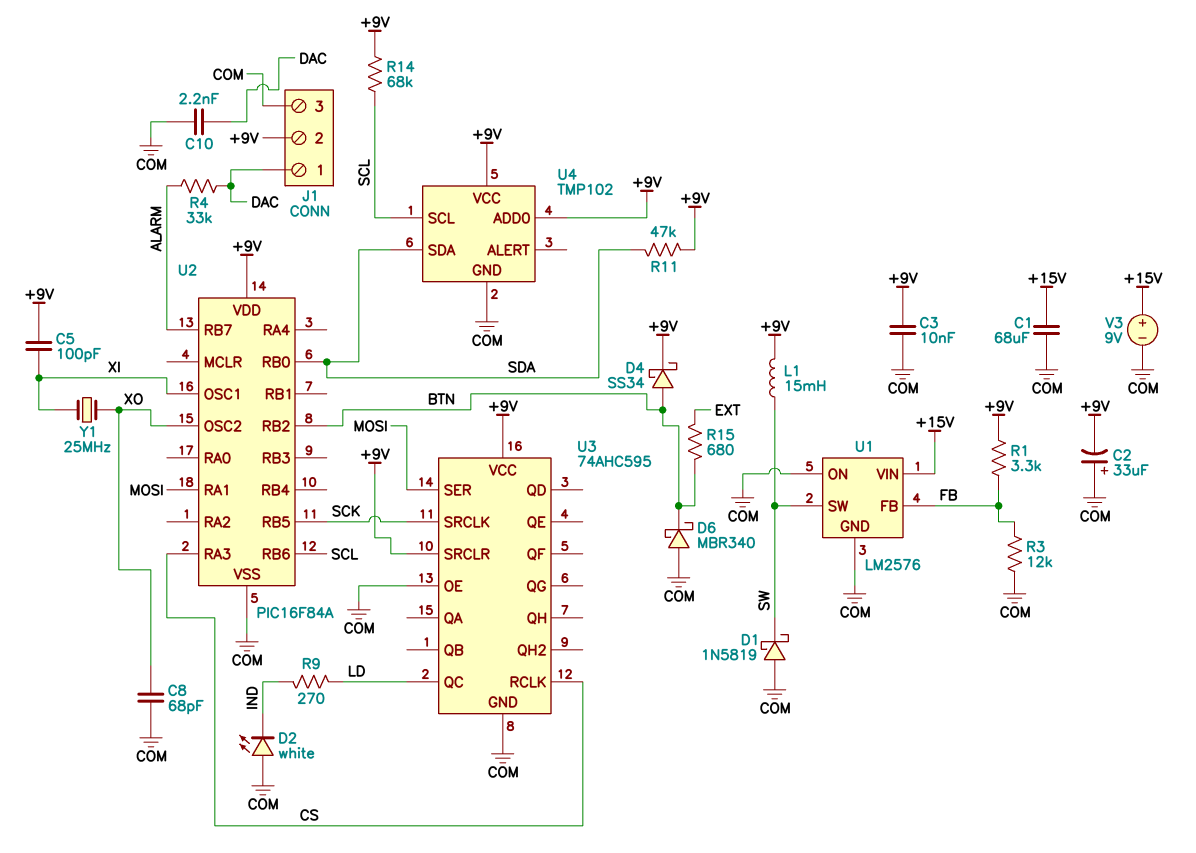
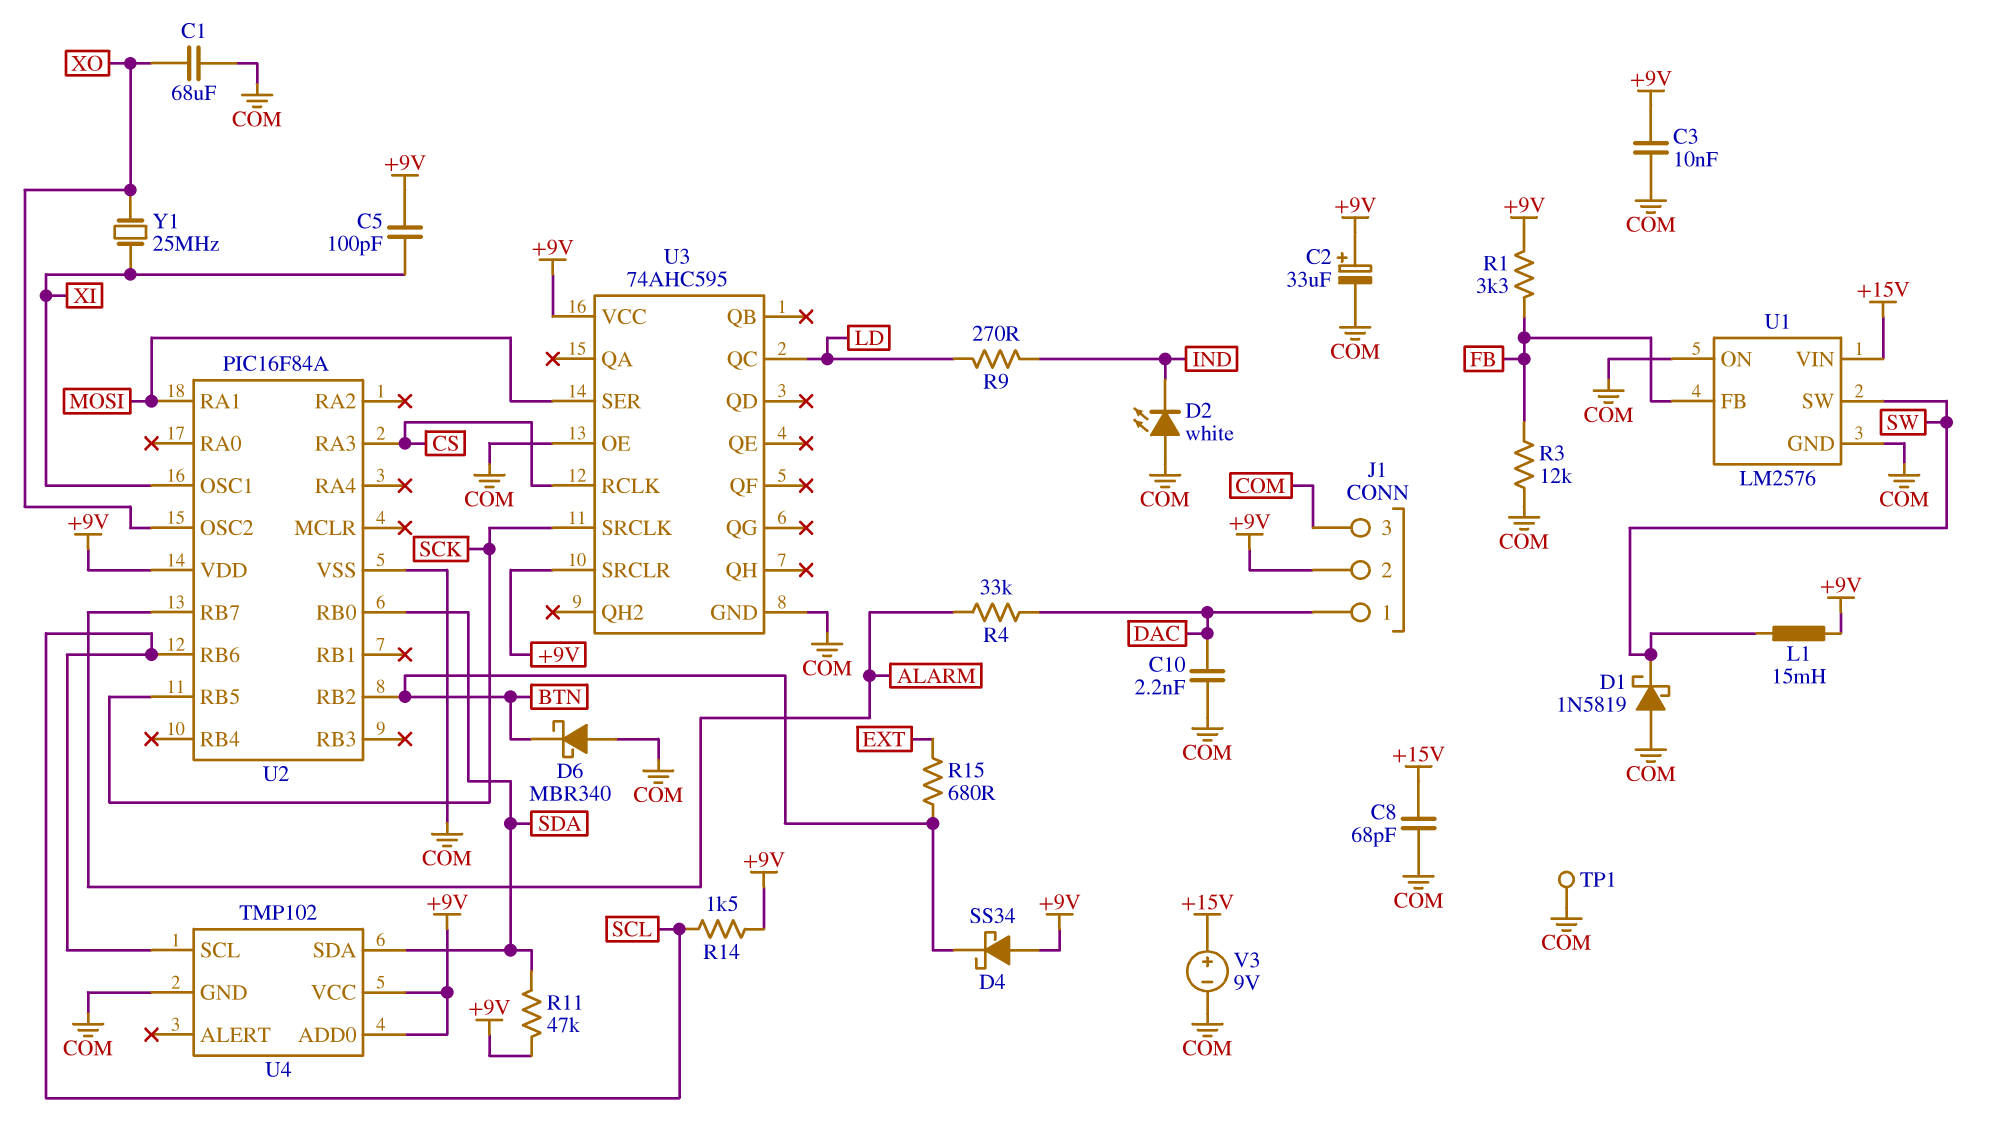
C1: 68uF (+15V, COM) -> 68uF (COM, XO)
C2: 33uF (plus COM, minus +9V) -> 33uF (plus +9V, minus COM)
C8: 68pF (COM, XO) -> 68pF (+15V, COM)
D4: schottky SS34 (A BTN, K +9V) -> schottky SS34 (A +9V, K BTN)
R14: 68k (+9V, SCL) -> 1.5k (+9V, SCL)
TP1: none -> test point (COM)

